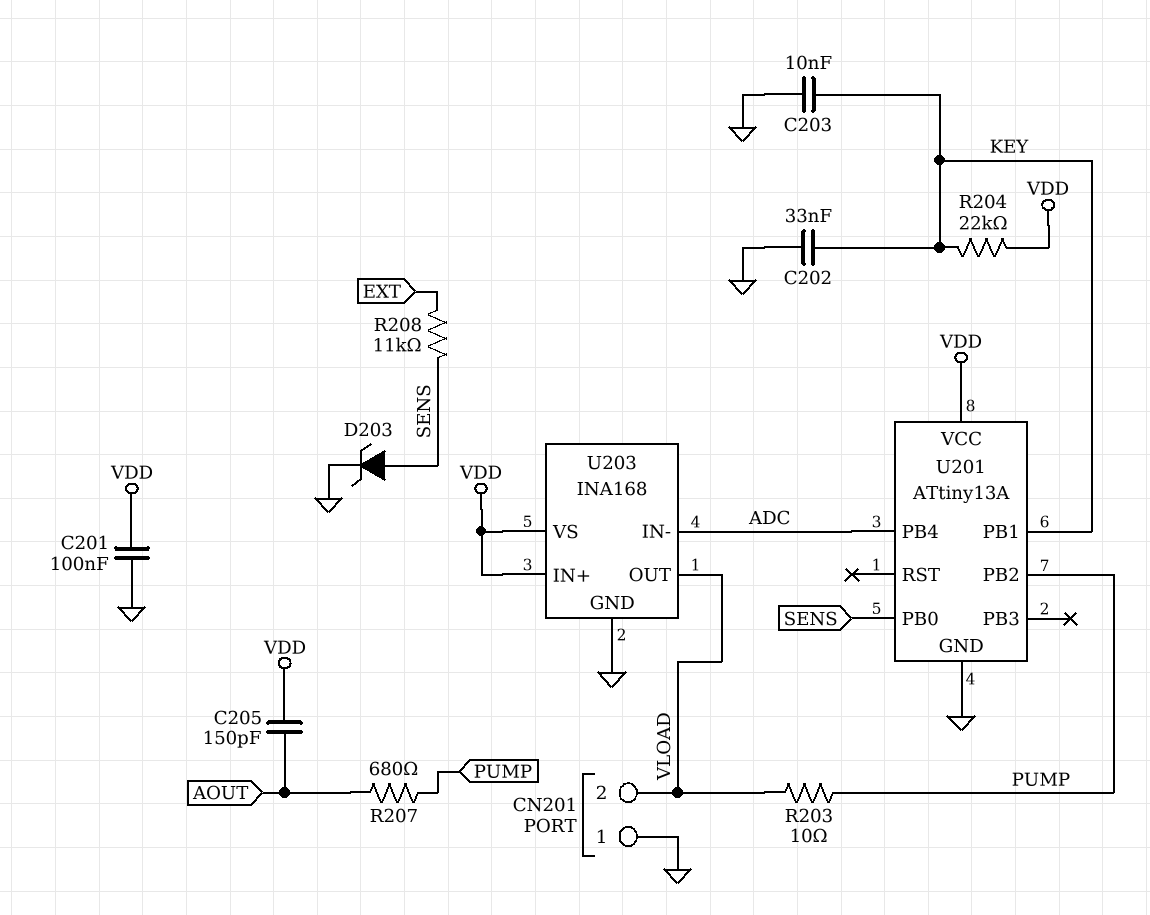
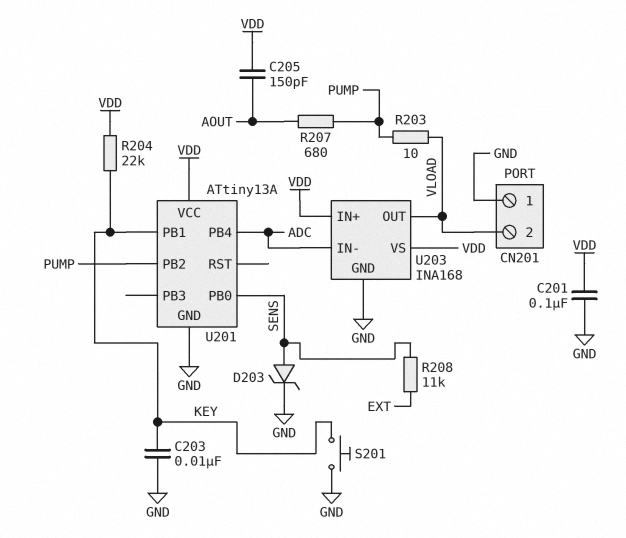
C202: 33nF (GND, KEY) -> none
S201: none -> button (GND, KEY)

